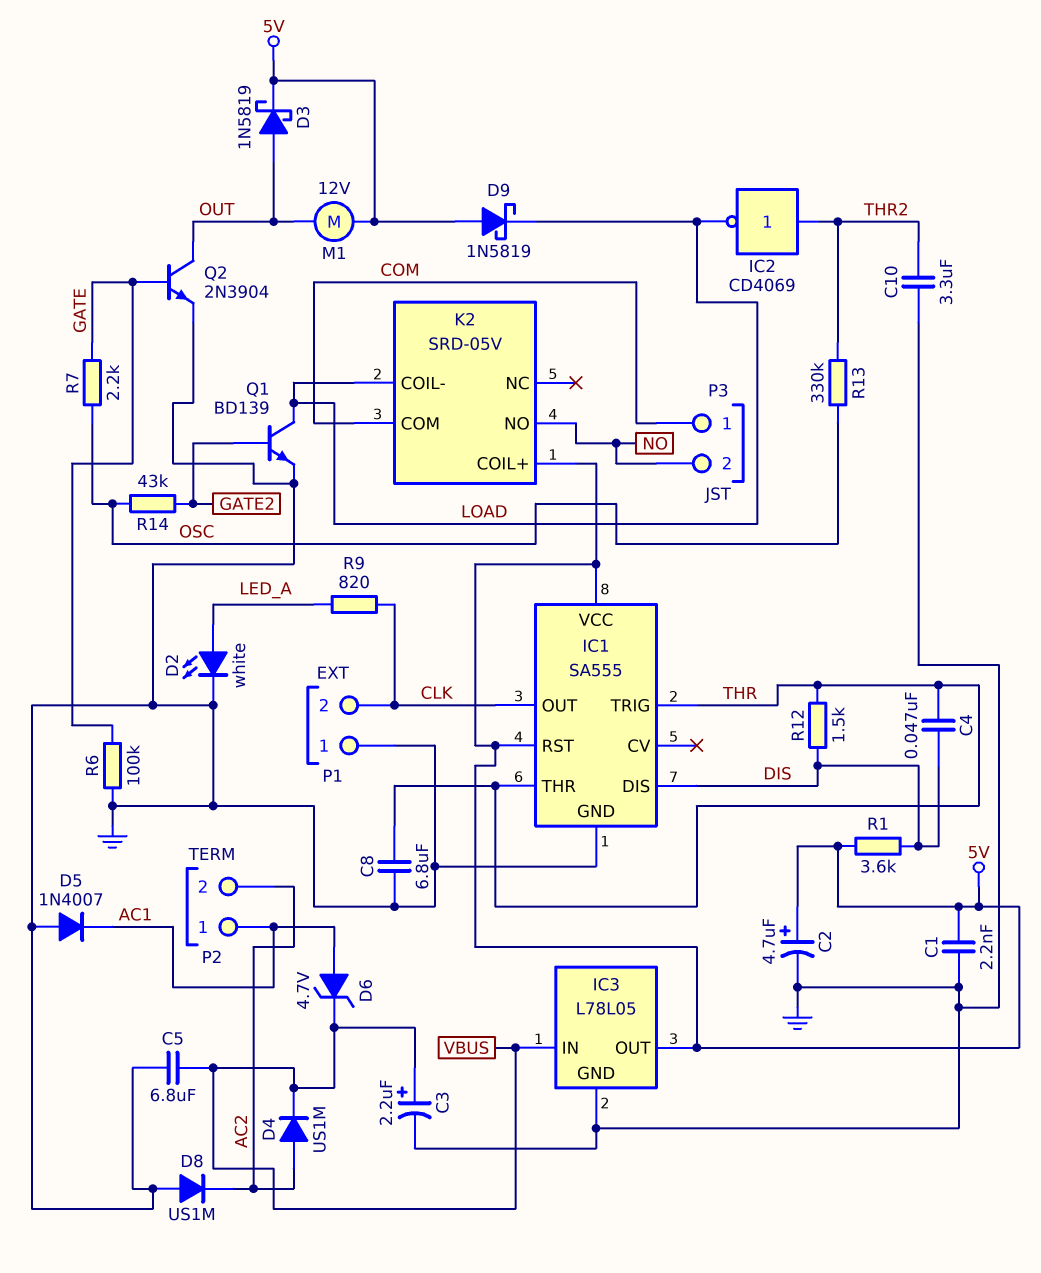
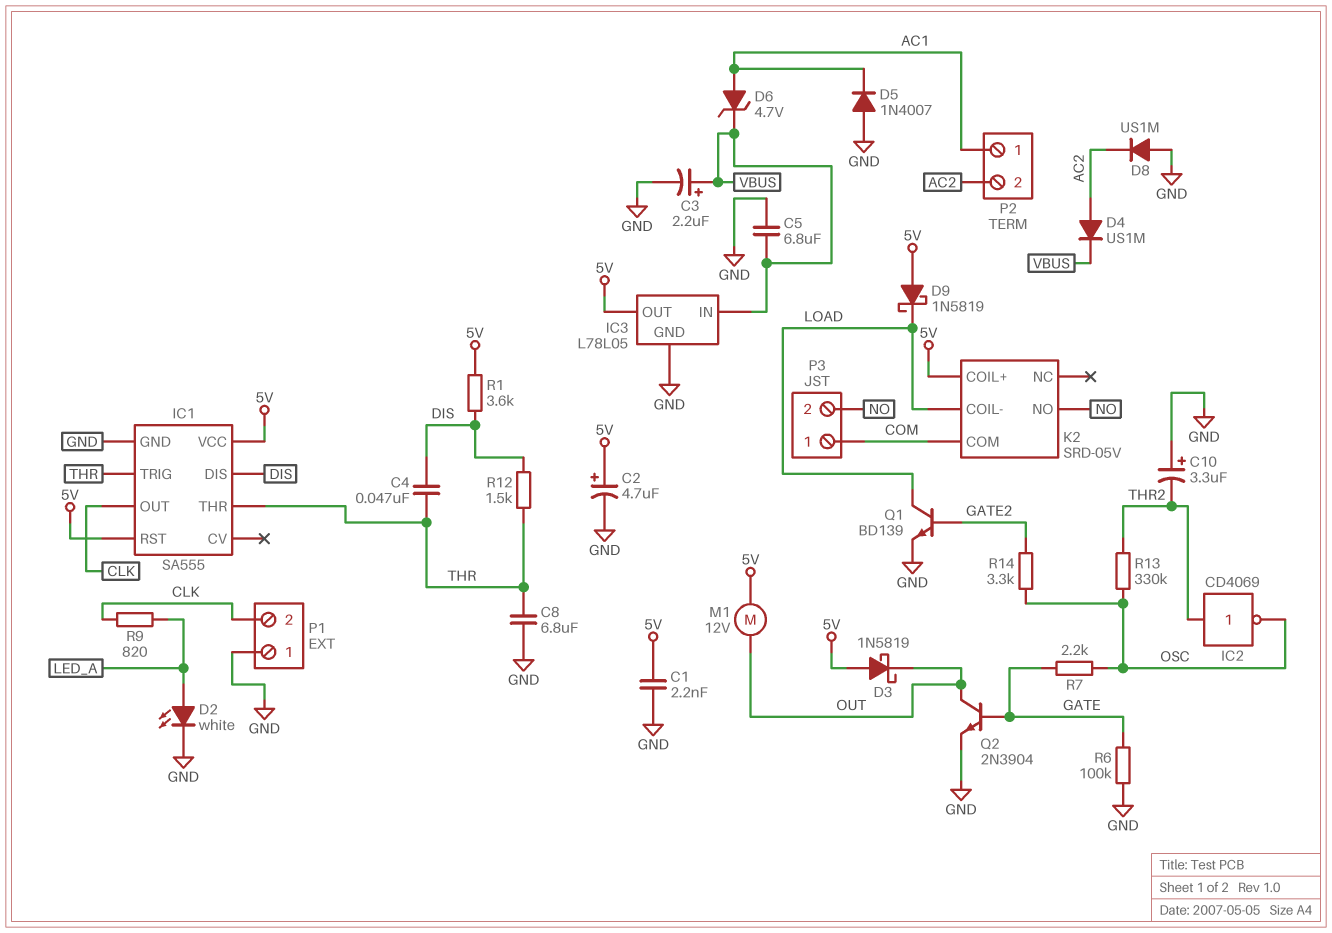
C10: 3.3uF (GND, THR2) -> 3.3uF (plus GND, minus THR2)
D3: schottky 1N5819 (A OUT, K 5V) -> schottky 1N5819 (A 5V, K OUT)
IC2: NOT CD4069 (in THR2, out LOAD) -> NOT CD4069 (in THR2, out OSC)
R14: 43k (GATE2, OSC) -> 3.3k (GATE2, OSC)

